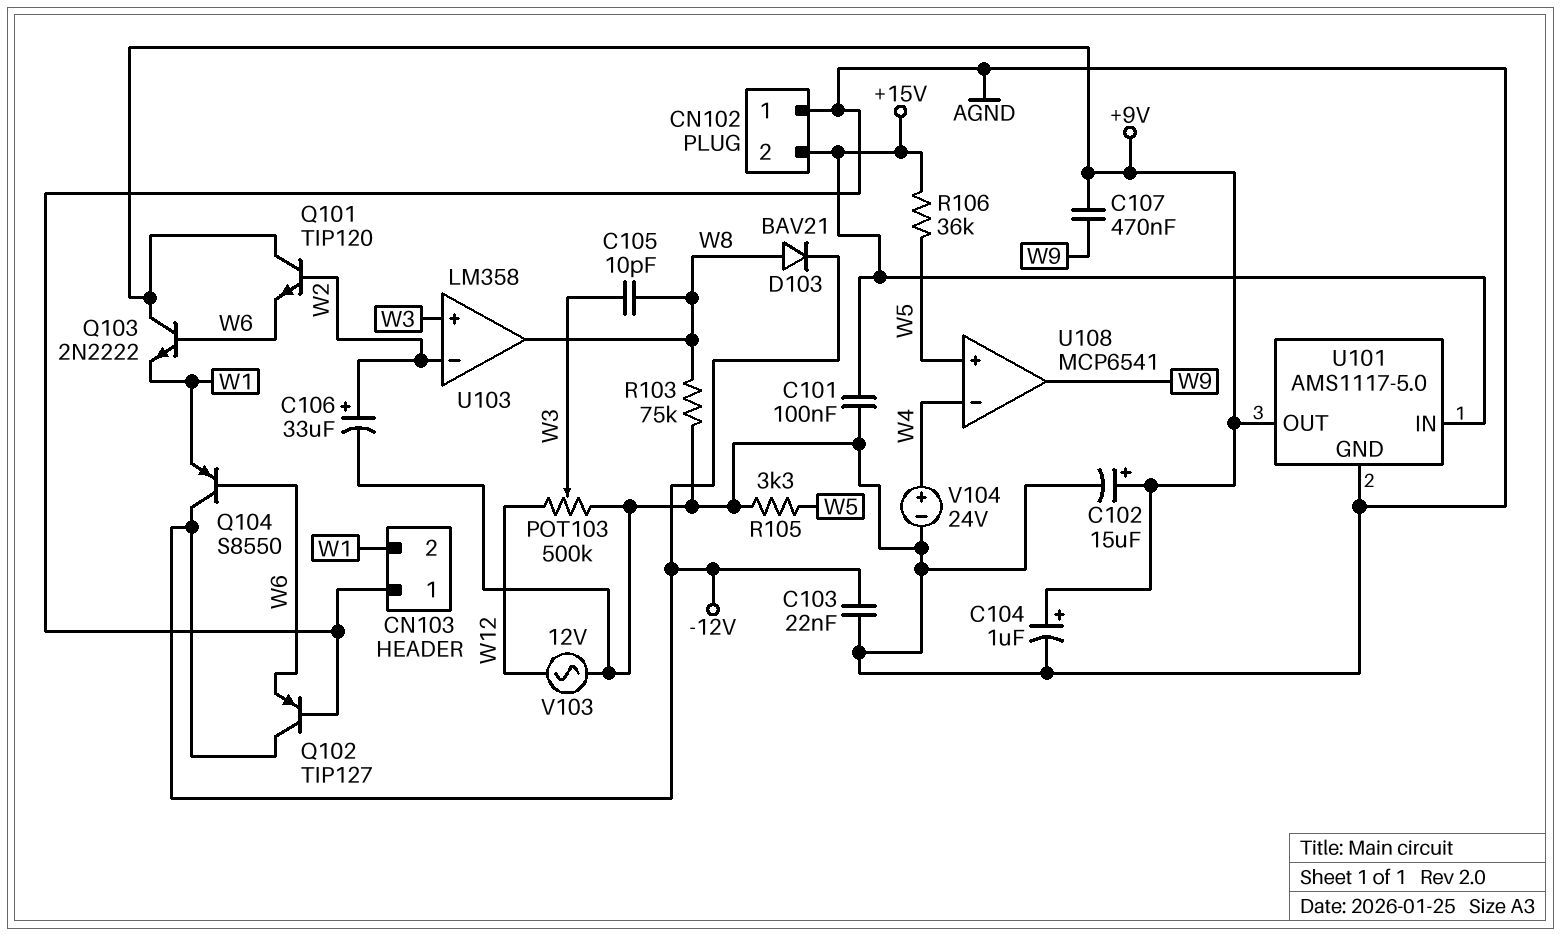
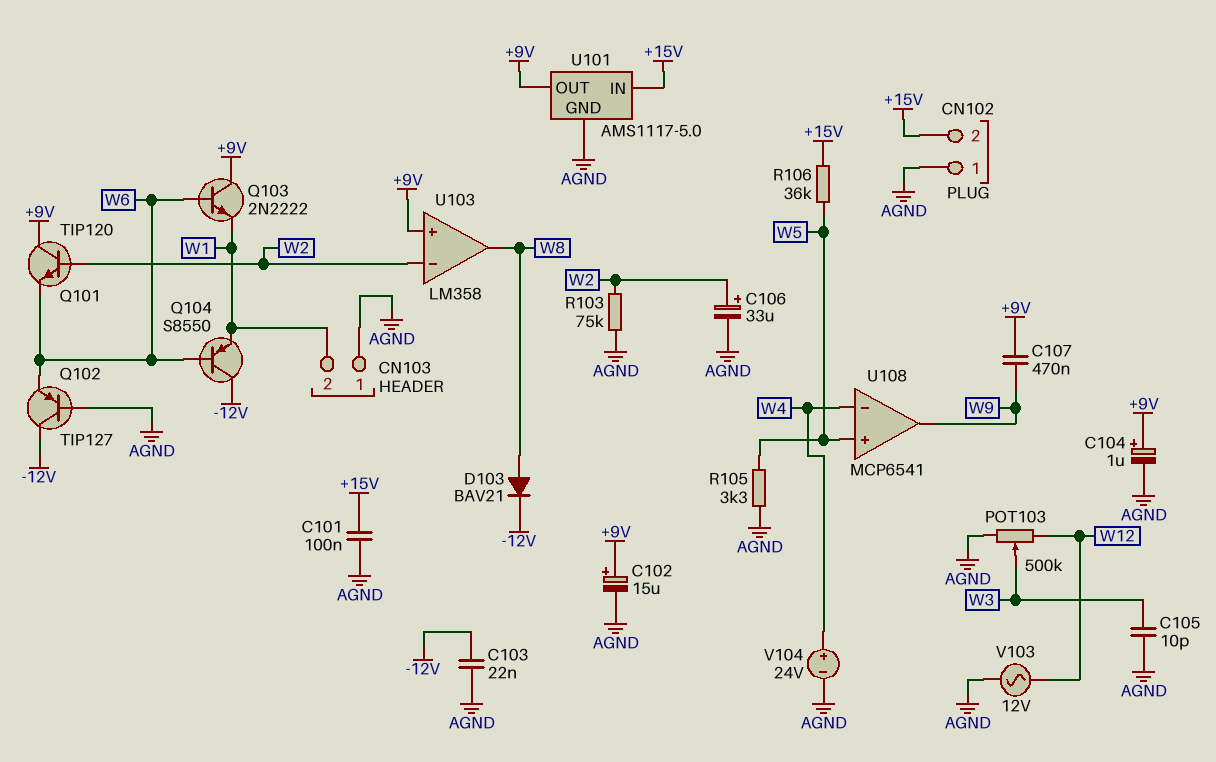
C105: 10pF (W3, W8) -> 10pF (AGND, W3)
R103: 75k (AGND, W8) -> 75k (AGND, W2)
U103 pin in+: W3 -> +9V

